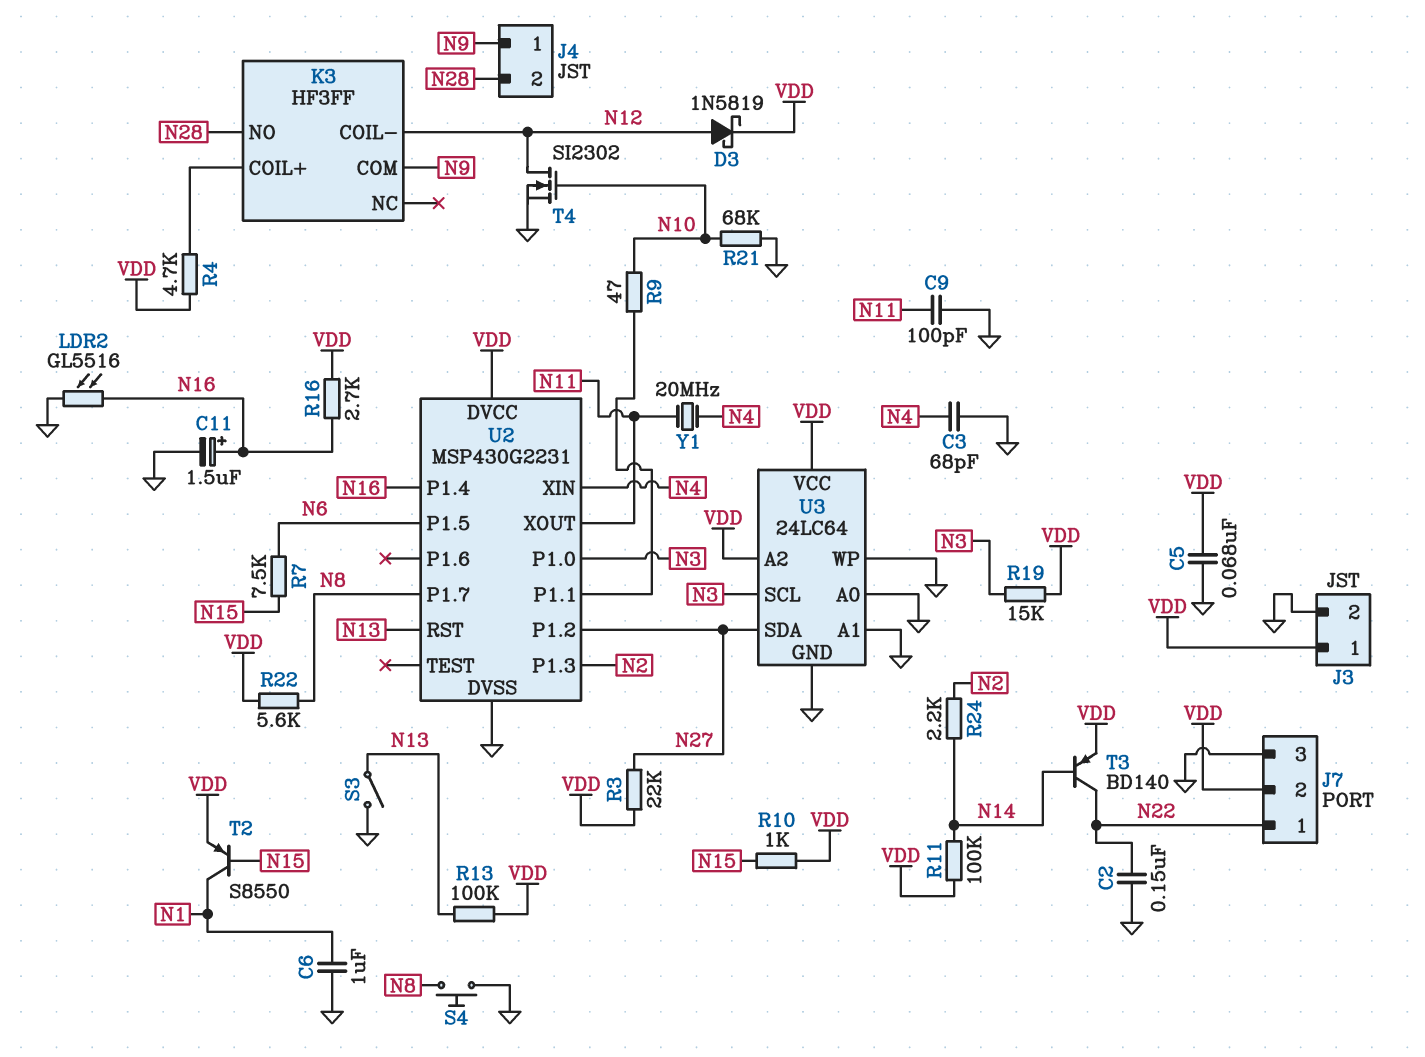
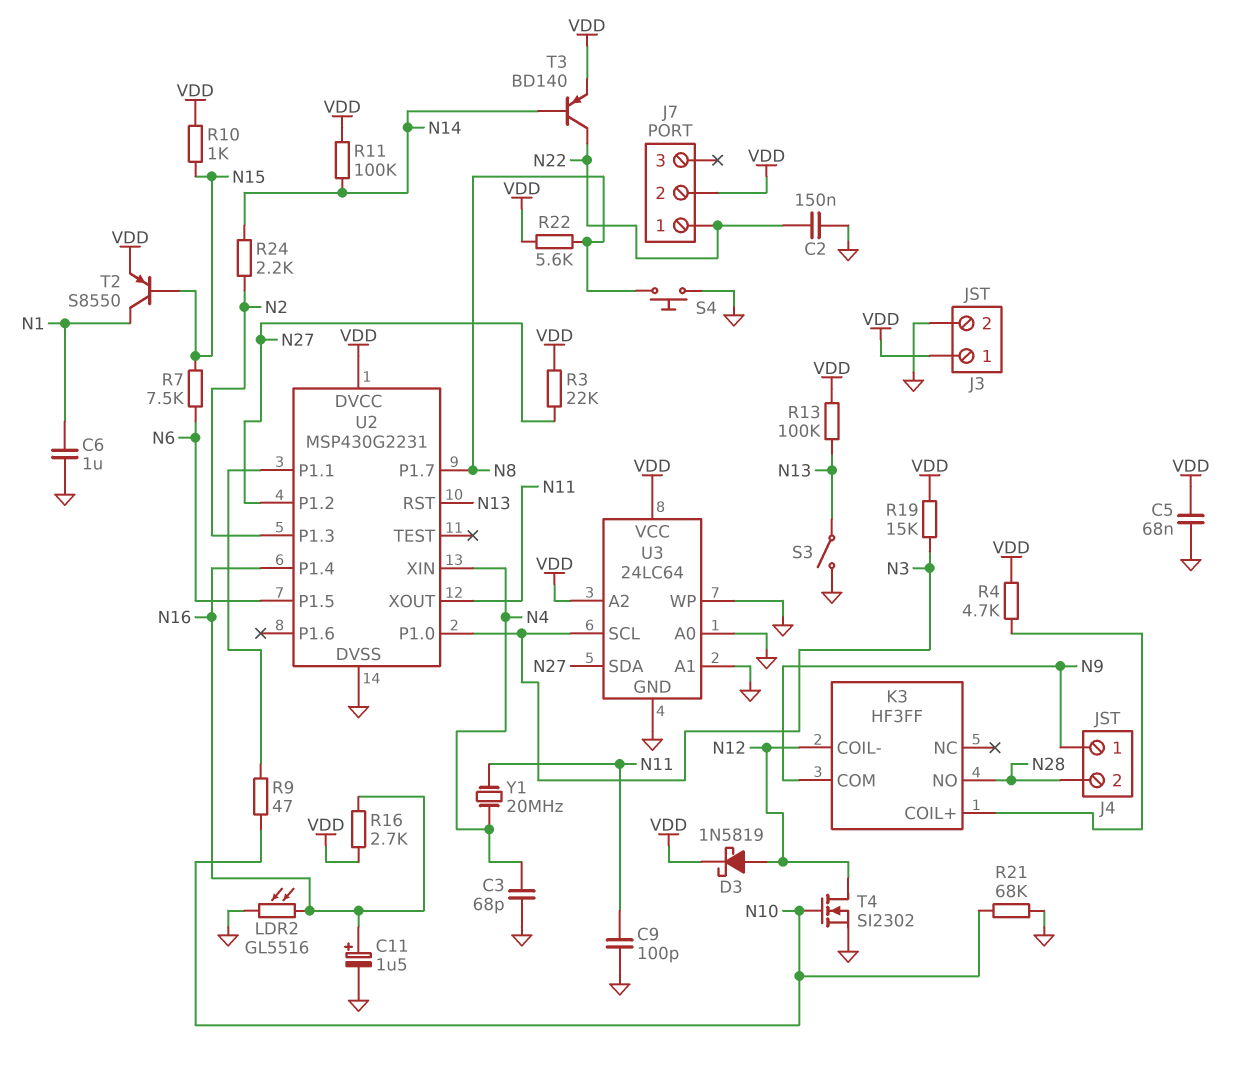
J7 pin 3: GND -> none

